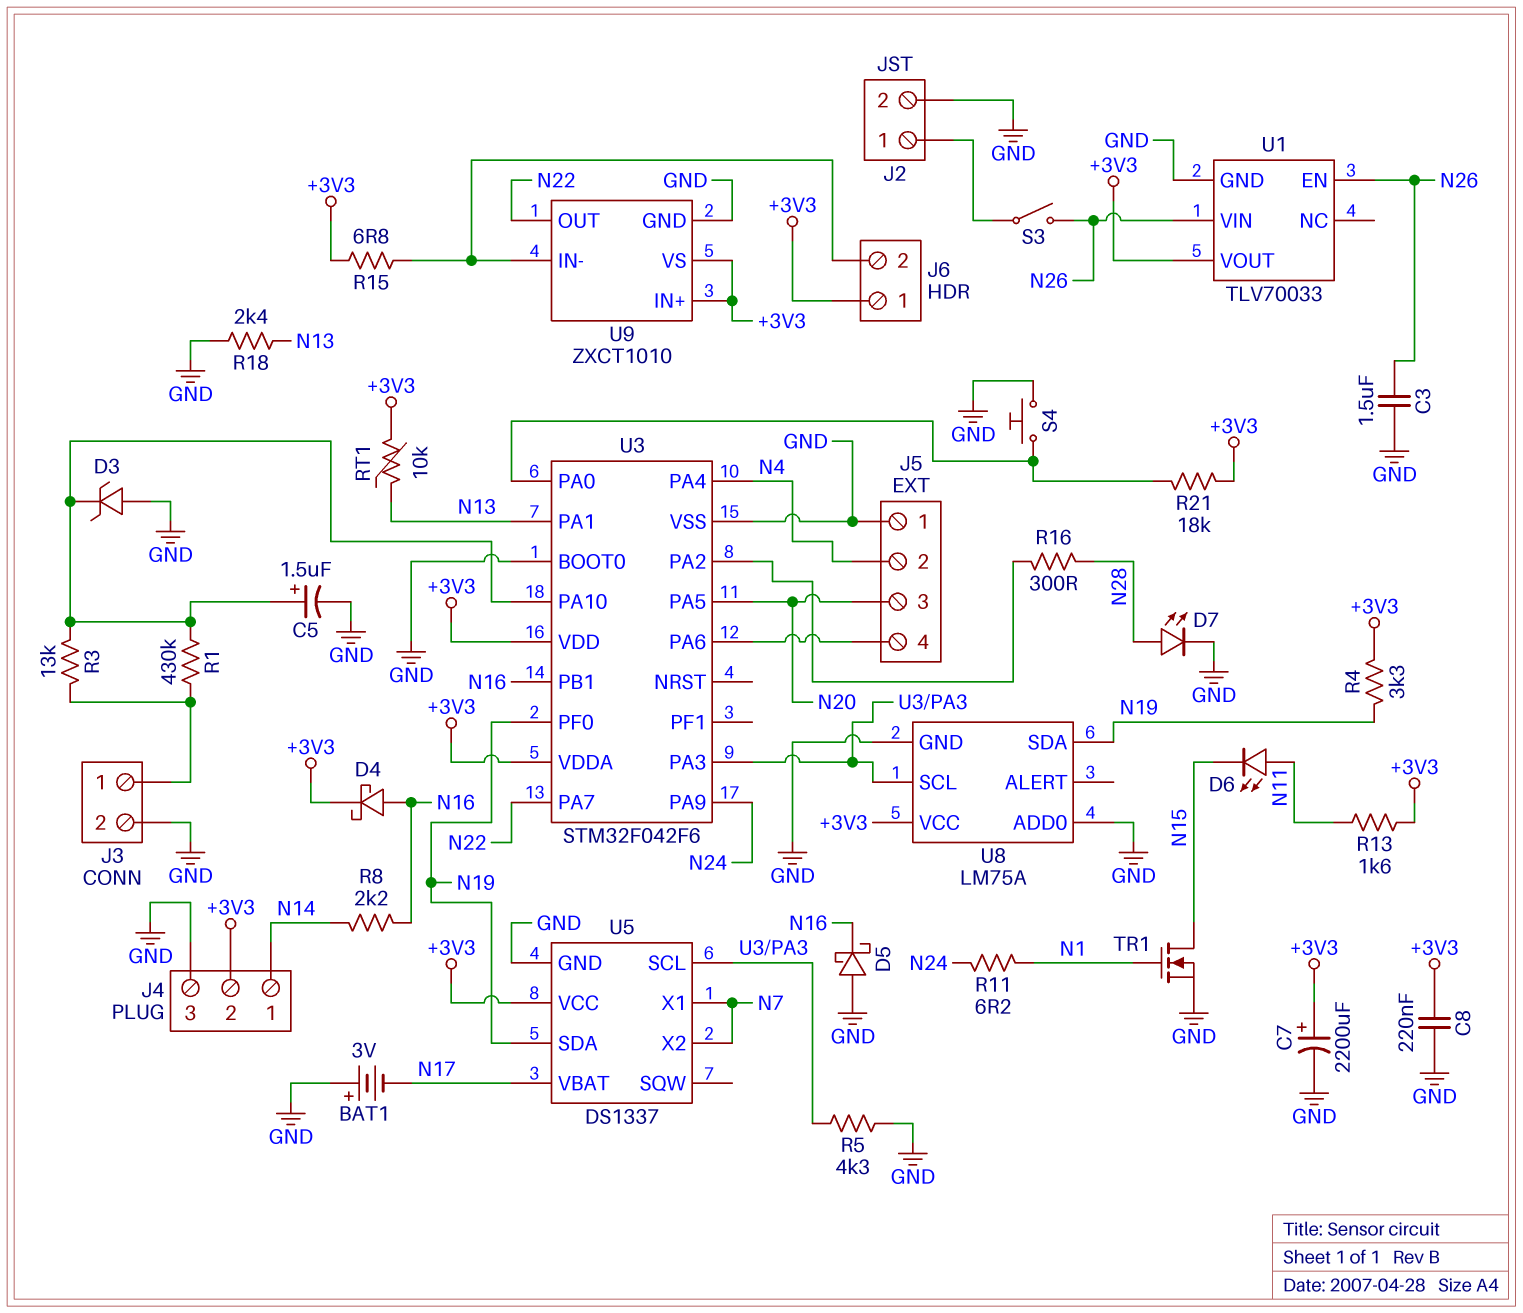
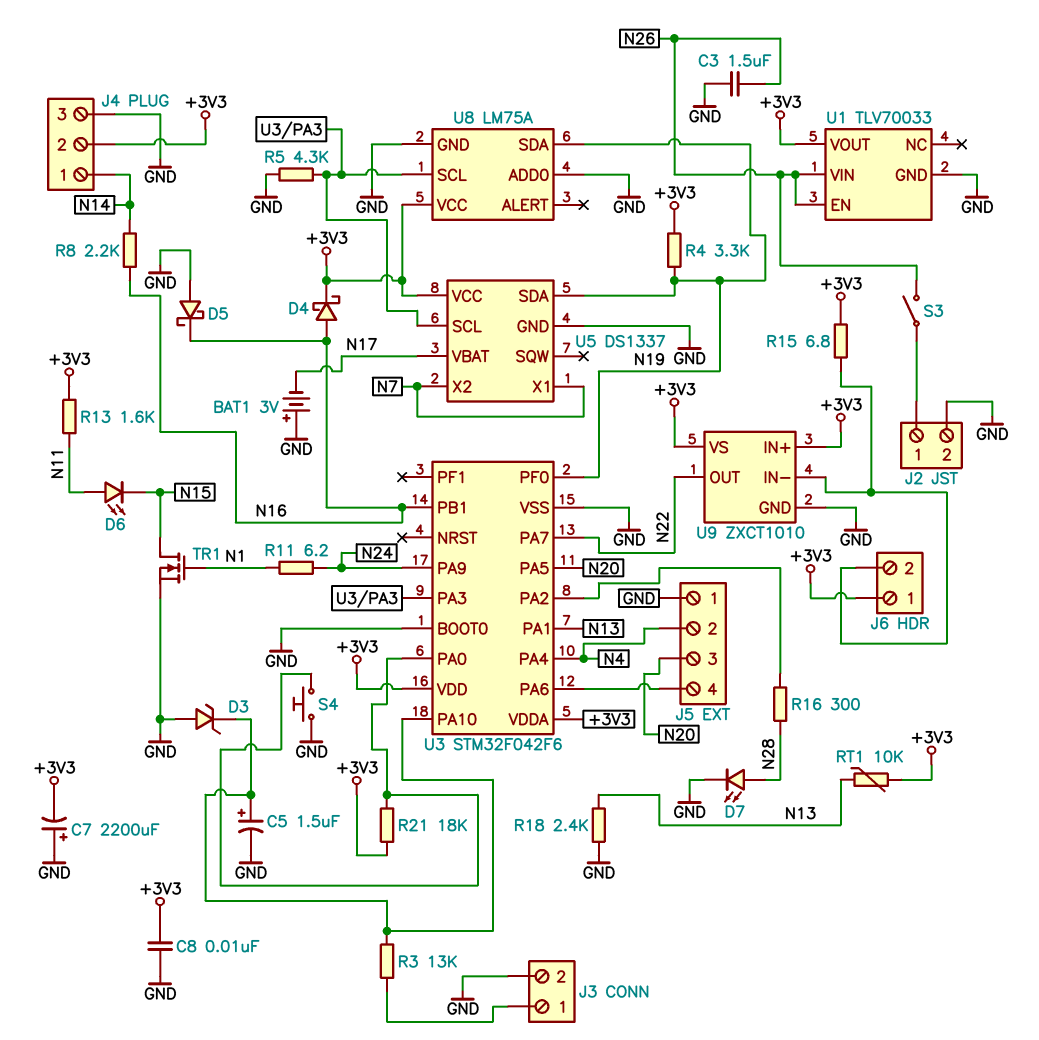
C7: 2200uF (plus +3V3, minus GND) -> 2200uF (plus GND, minus +3V3)
C8: 220nF (+3V3, GND) -> 10nF (+3V3, GND)
R1: 430k (J3/1, U3/PA10) -> none

